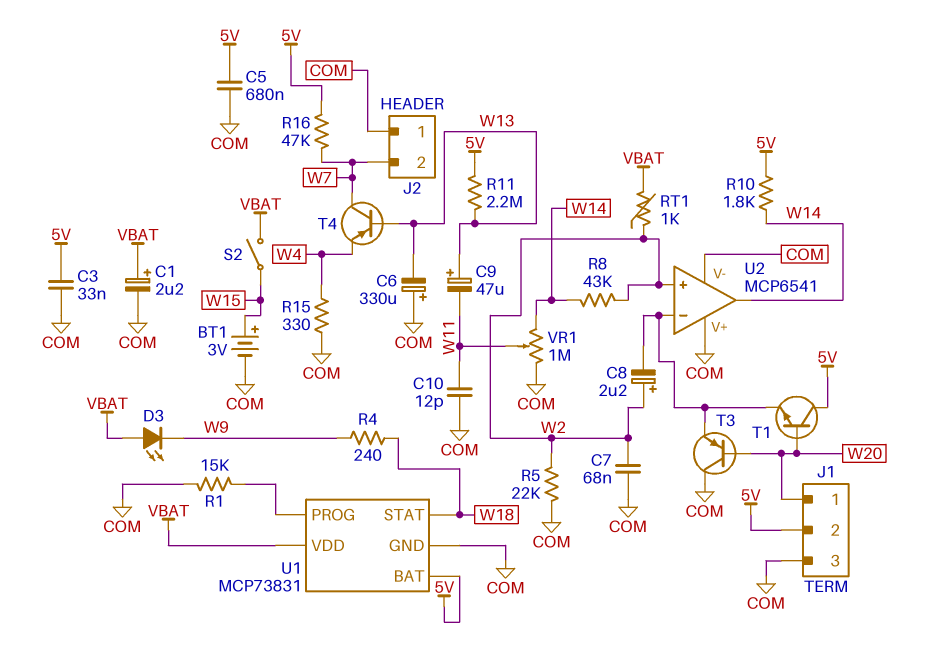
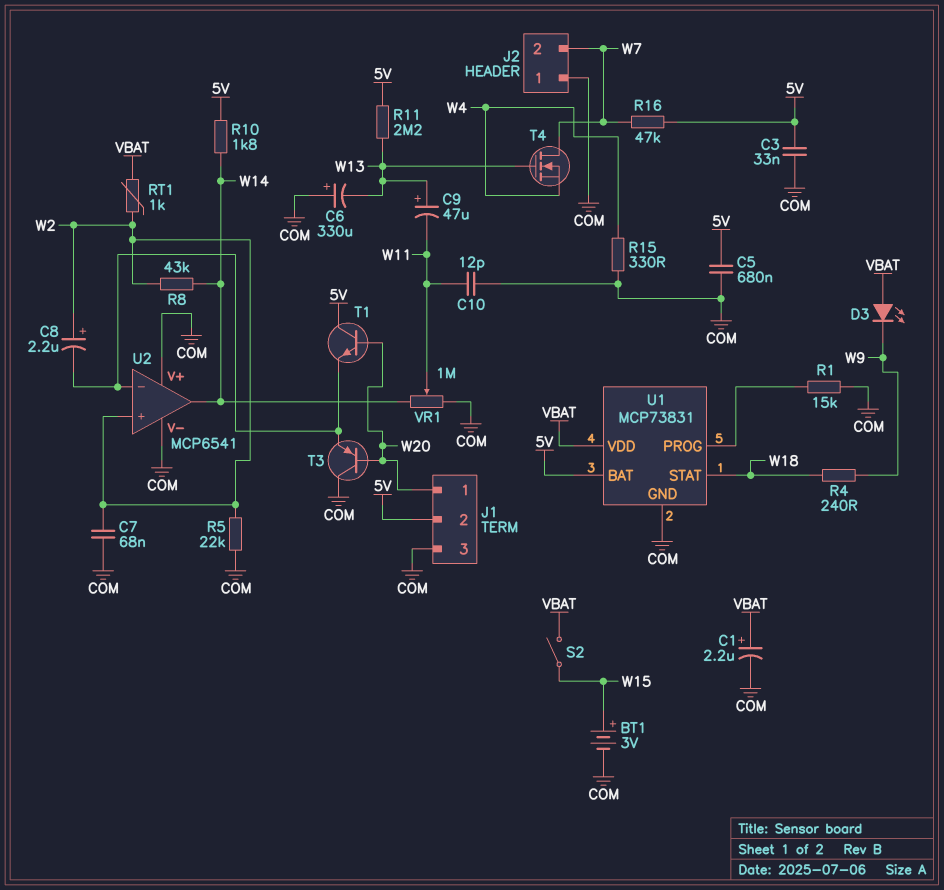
T4: PNP (B W13, C W7, E W4) -> NMOS (G W13, D W7, S W4)

